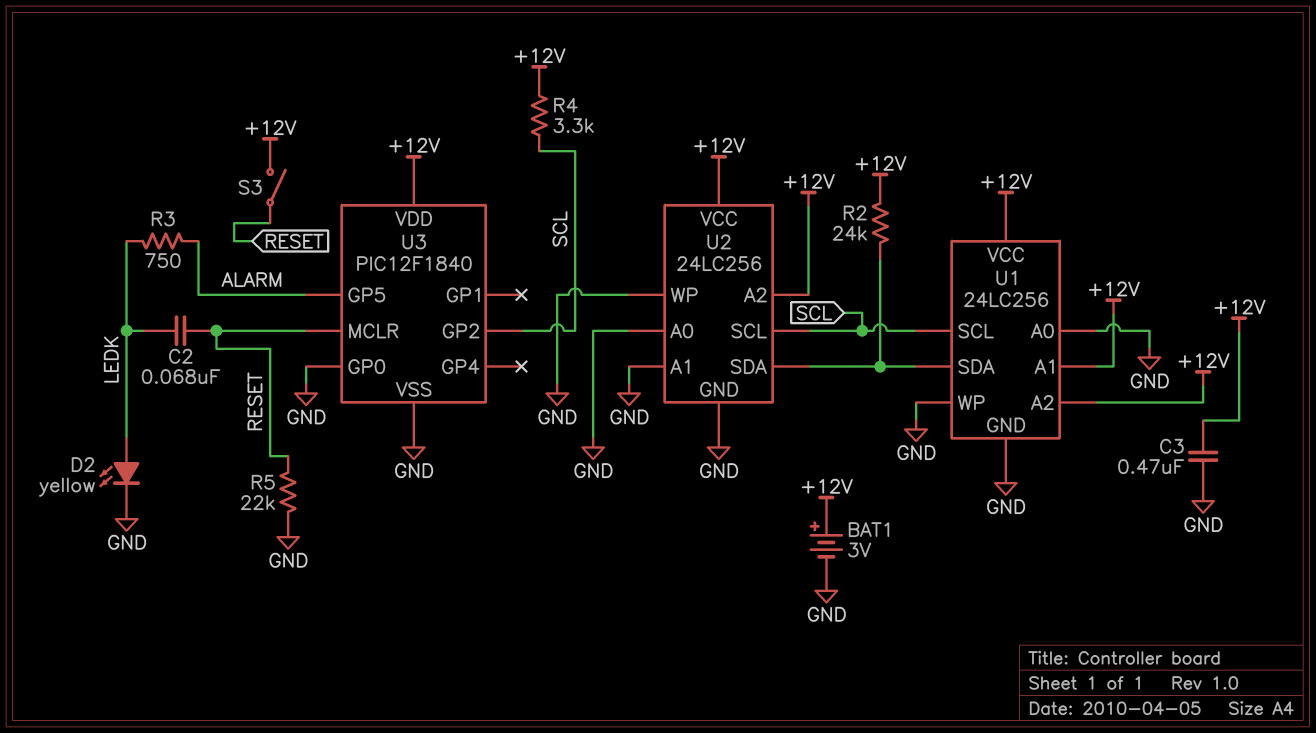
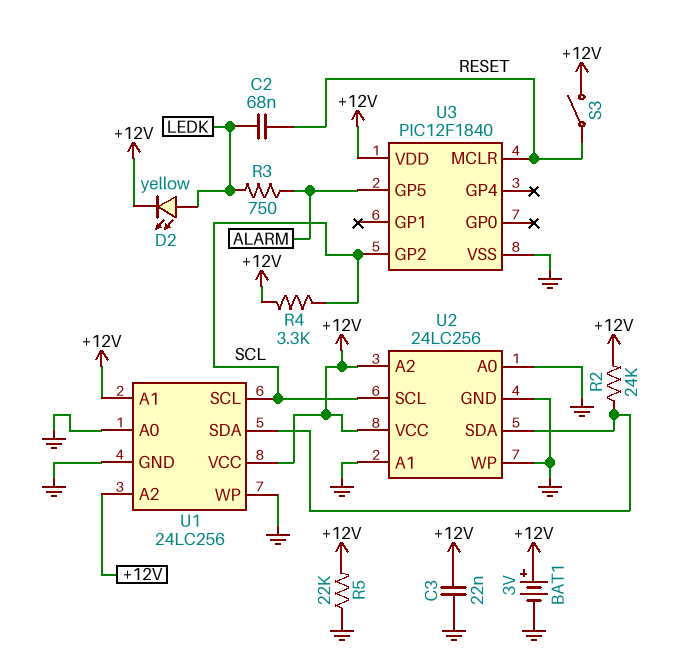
C3: 470nF (+12V, GND) -> 22nF (+12V, GND)
D2: LED yellow (A LEDK, K GND) -> LED yellow (A LEDK, K +12V)
R5: 22k (GND, RESET) -> 22k (+12V, GND)
U3 pin GP0: GND -> none

